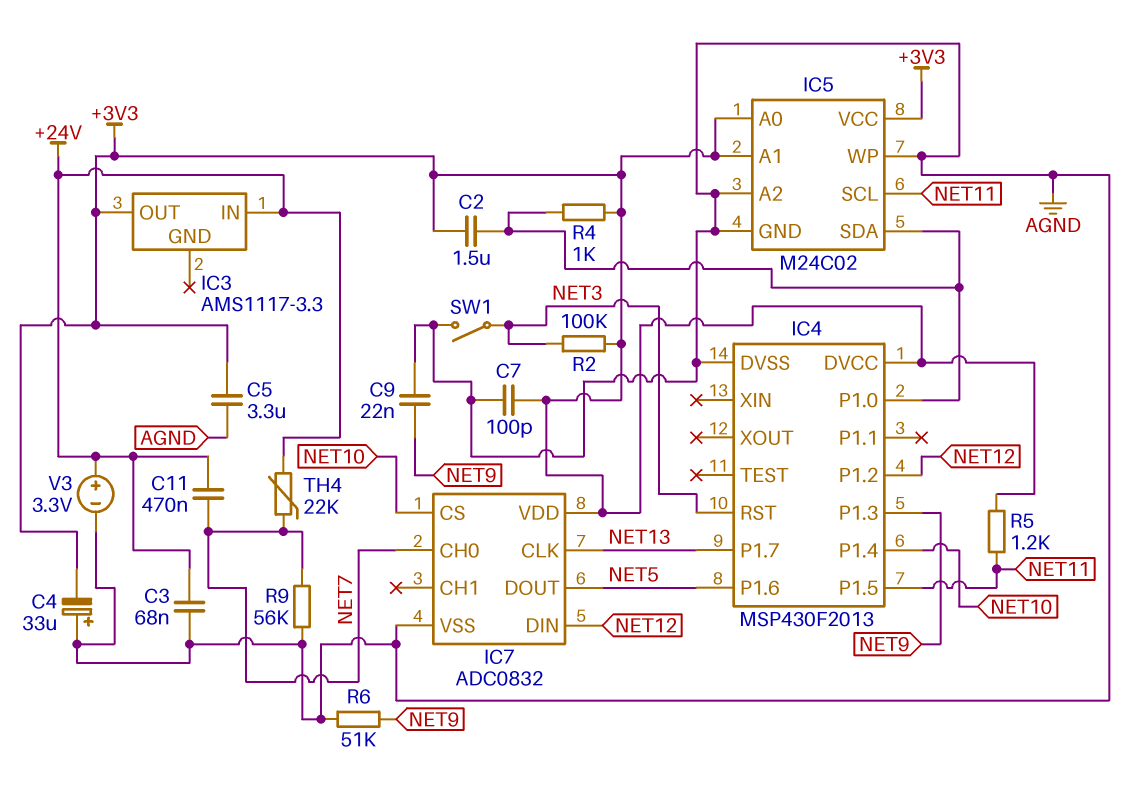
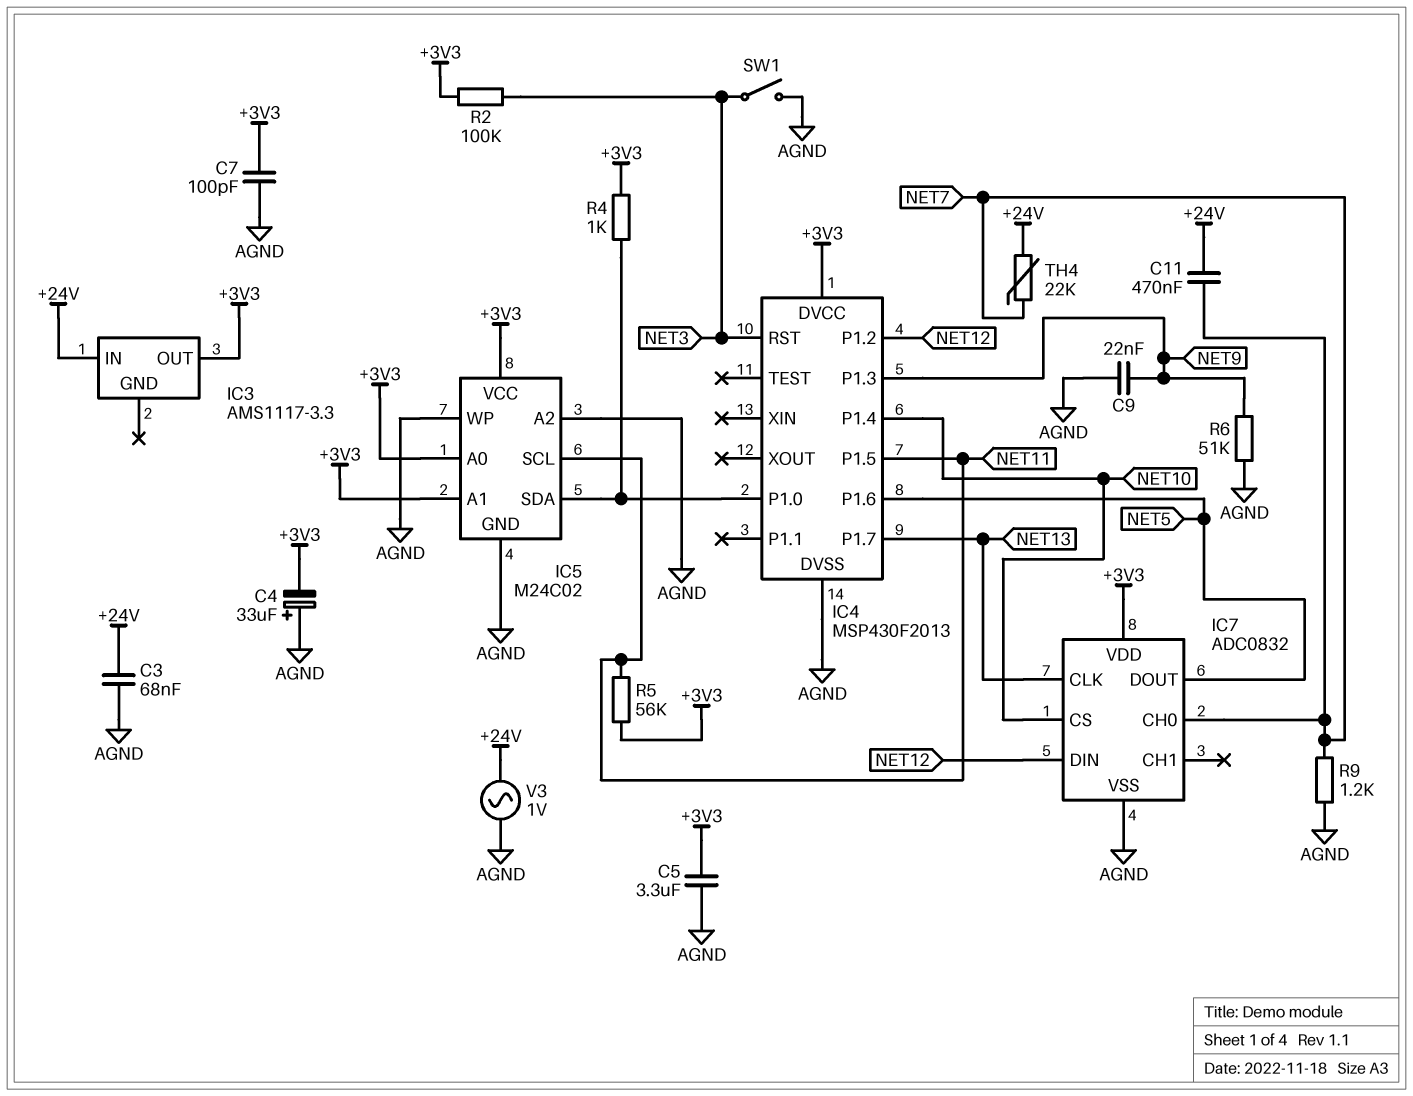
C2: 1.5uF (+3V3, IC4/P1.0) -> none
R5: 1.2k (+3V3, NET11) -> 56k (+3V3, NET11)
R9: 56k (AGND, NET7) -> 1.2k (AGND, NET7)
V3: 3.3V (plus +24V, minus AGND) -> AC 1V (+24V, AGND)

